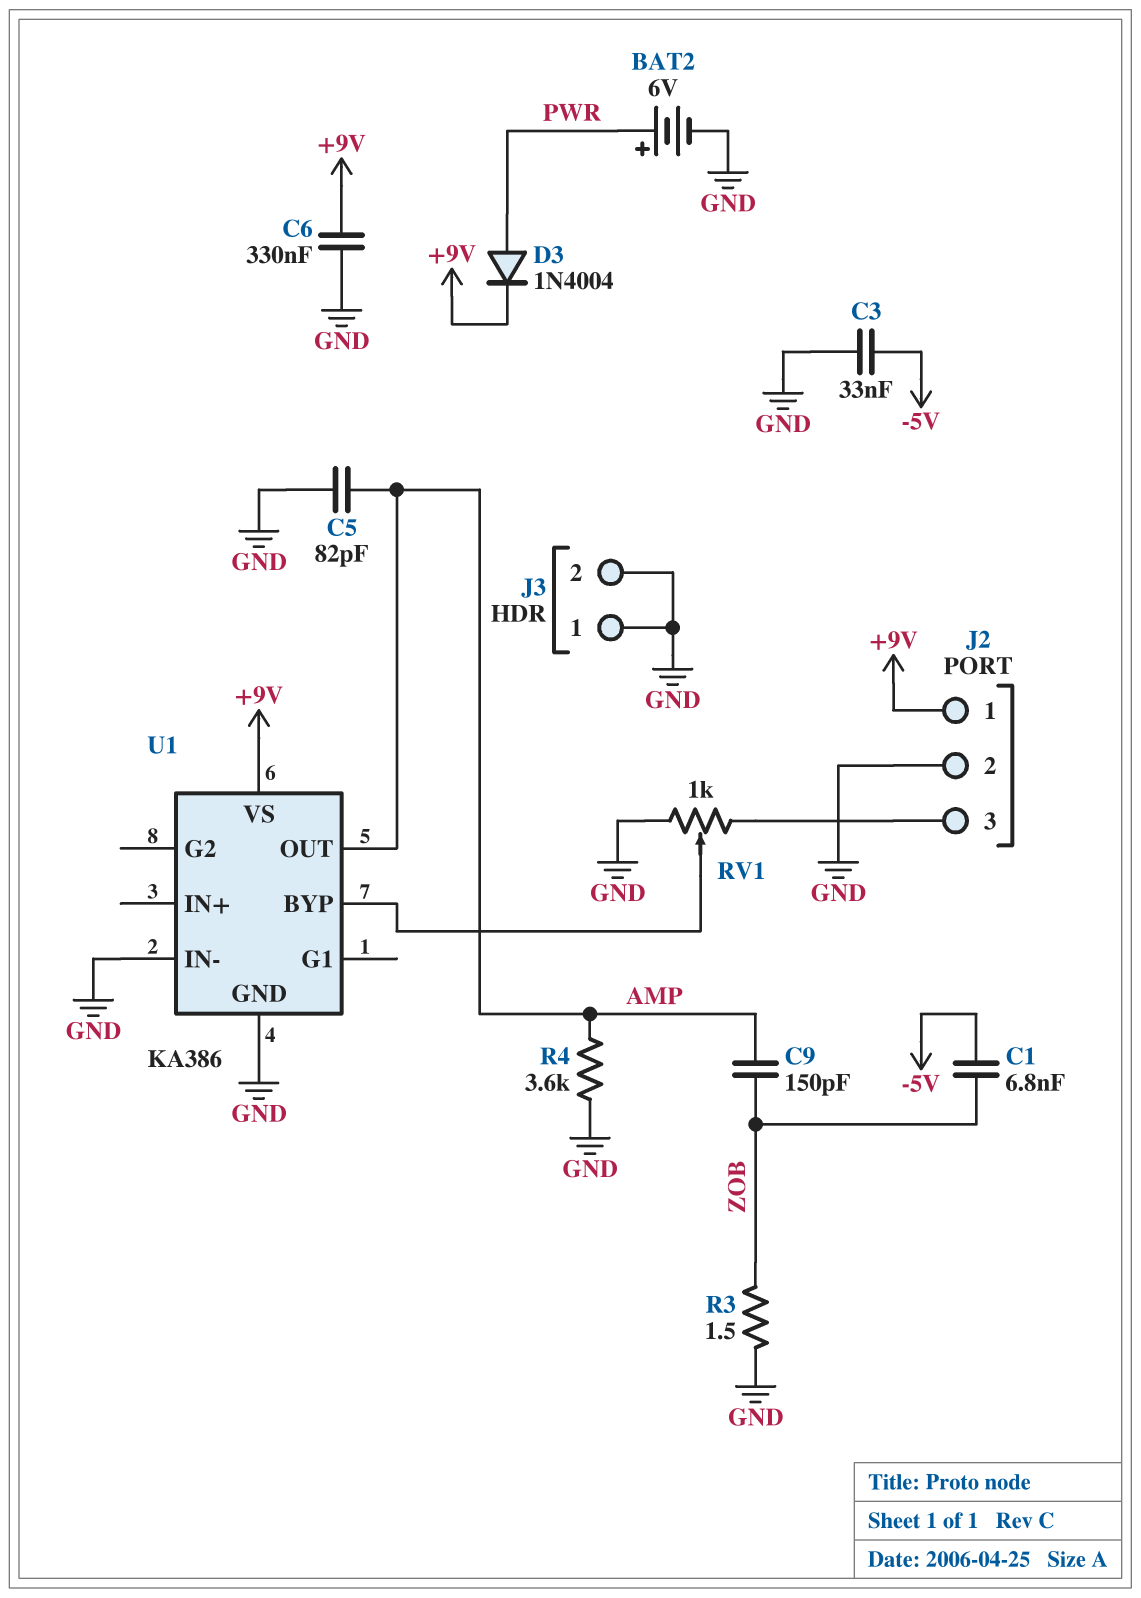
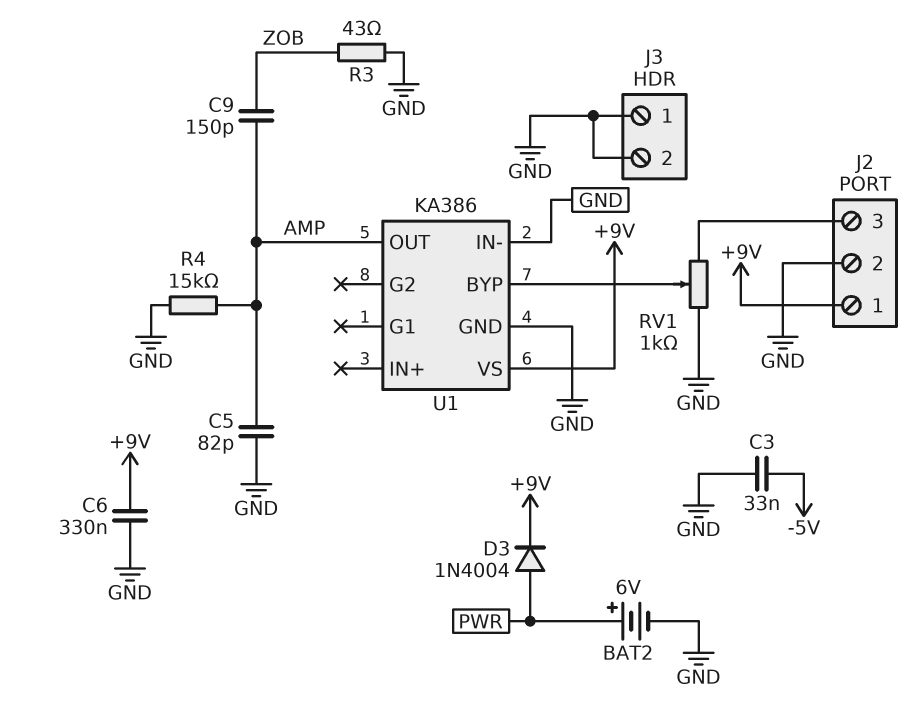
C1: 6.8nF (-5V, ZOB) -> none
R3: 1.5 (GND, ZOB) -> 43 (GND, ZOB)
R4: 3.6k (AMP, GND) -> 15k (AMP, GND)

